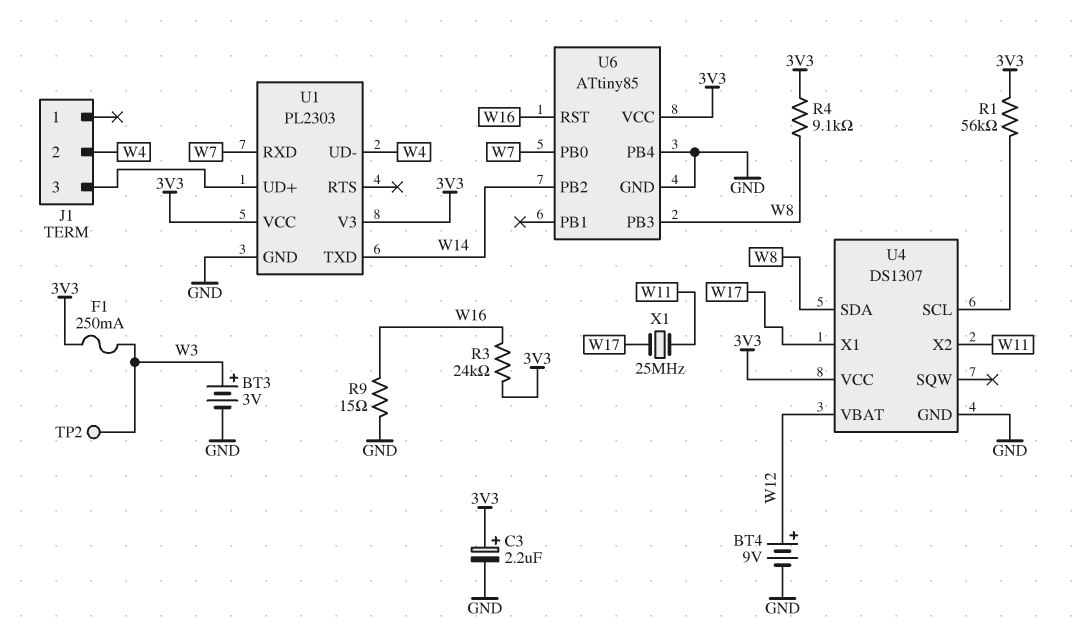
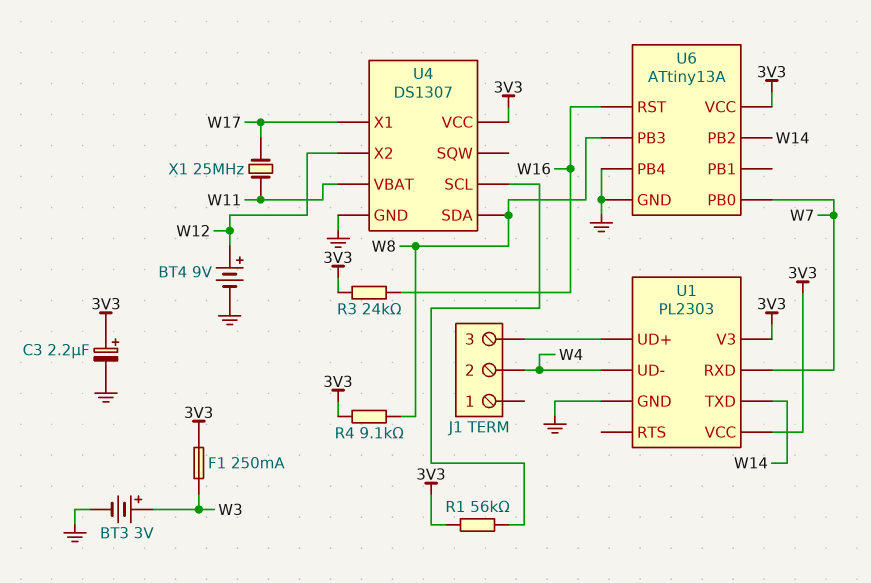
R9: 15 (GND, W16) -> none
TP2: test point (W3) -> none
U4 pin VBAT: W12 -> W11
U4 pin X2: W11 -> W12
U6: ATtiny85 -> ATtiny13A

